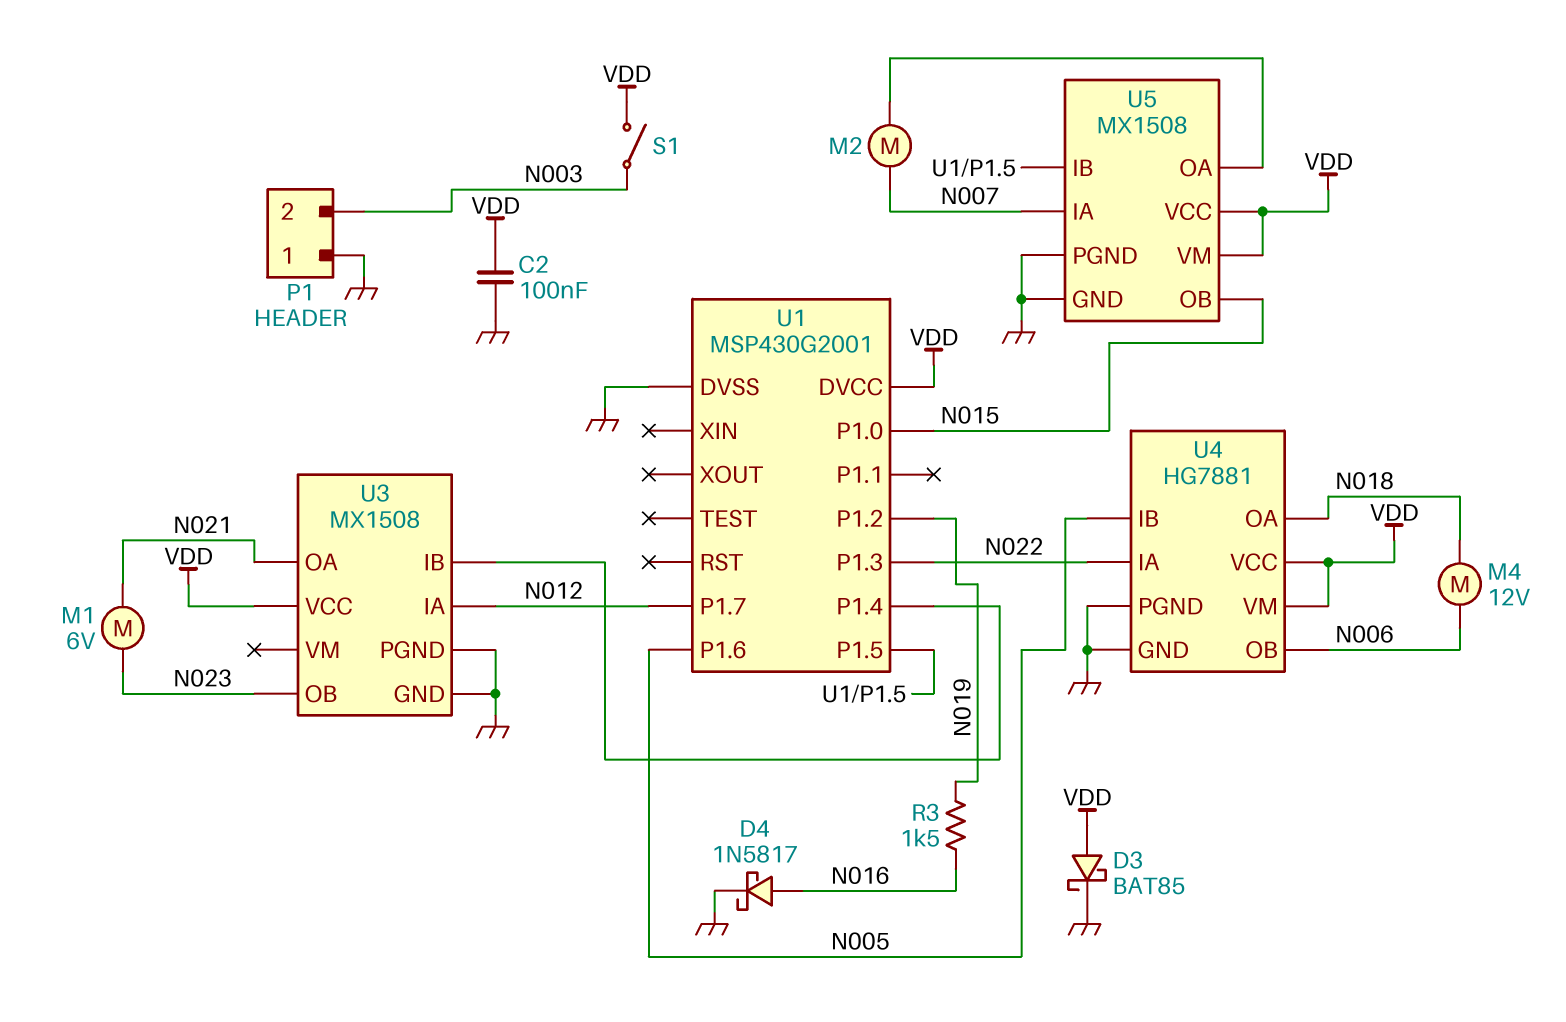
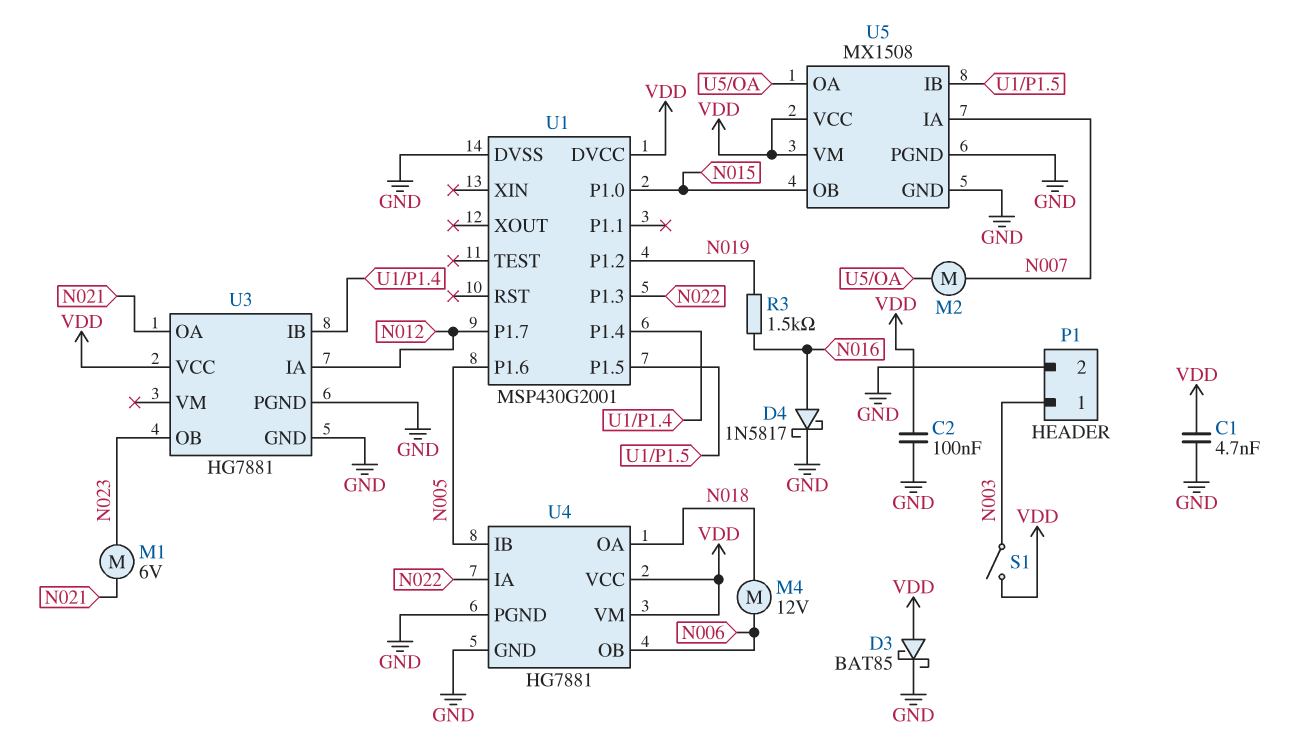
C1: none -> 4.7nF (GND, VDD)
P1 pin 1: GND -> N003
P1 pin 2: N003 -> GND
U3: MX1508 -> HG7881

